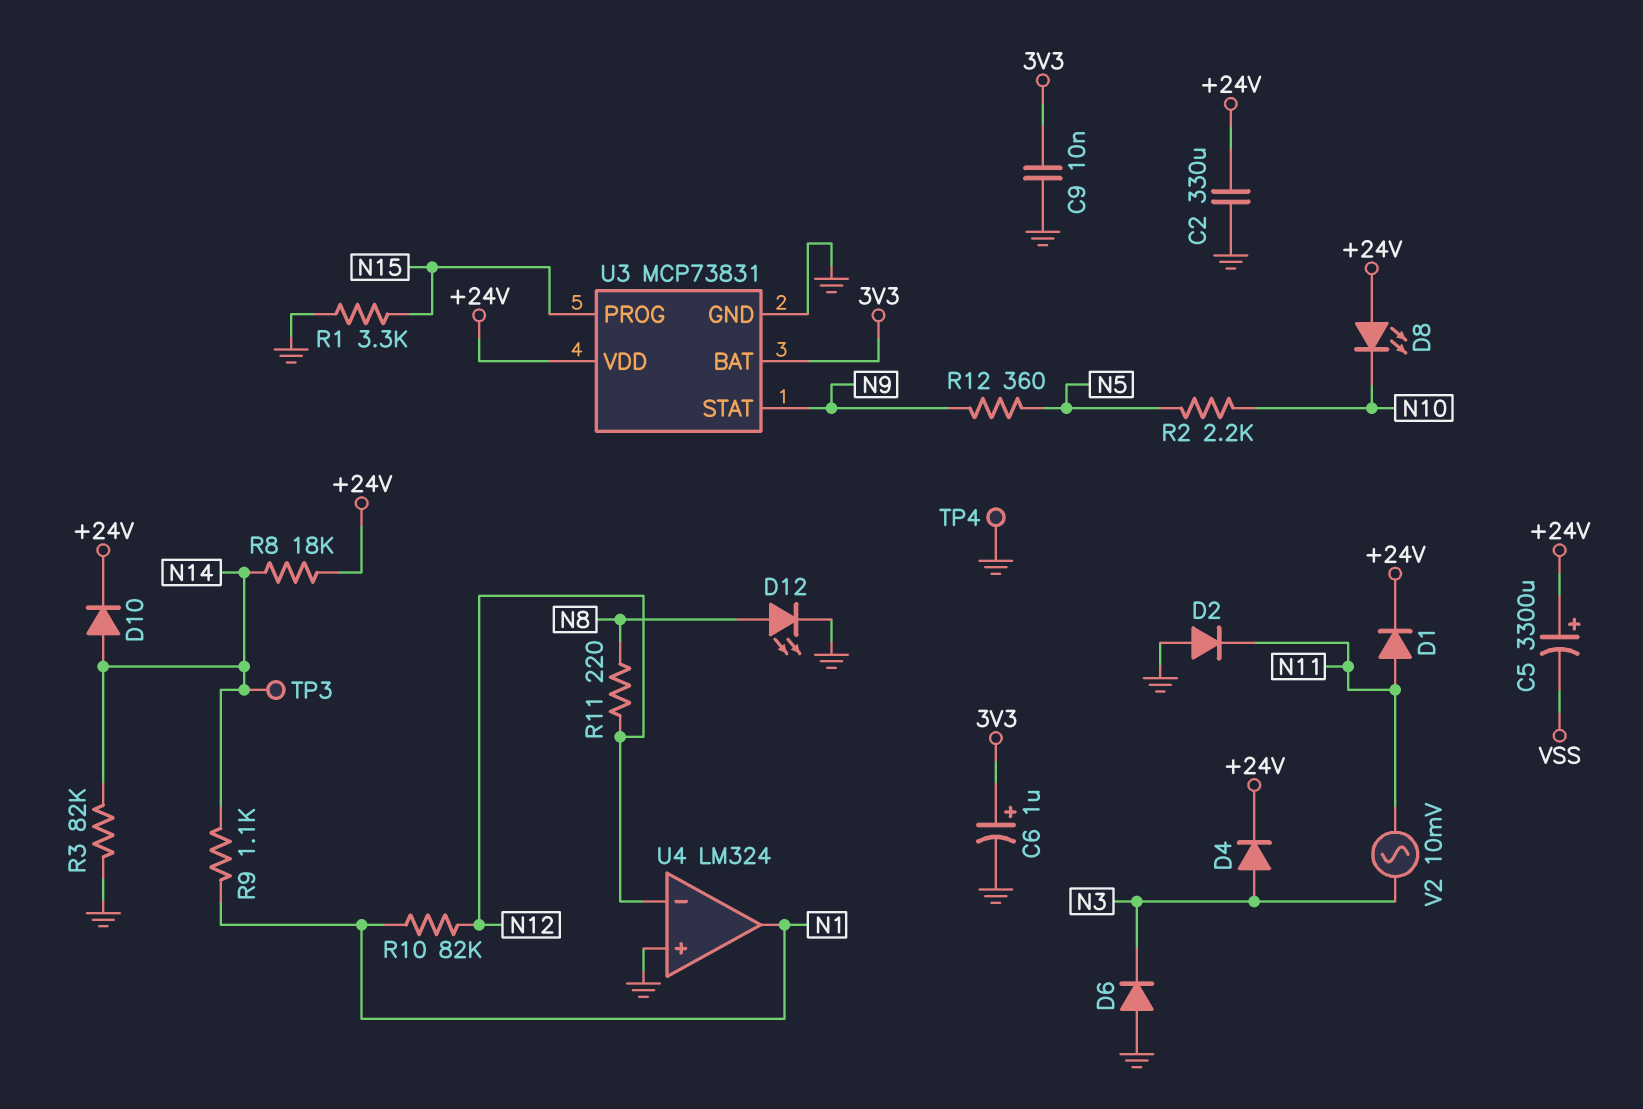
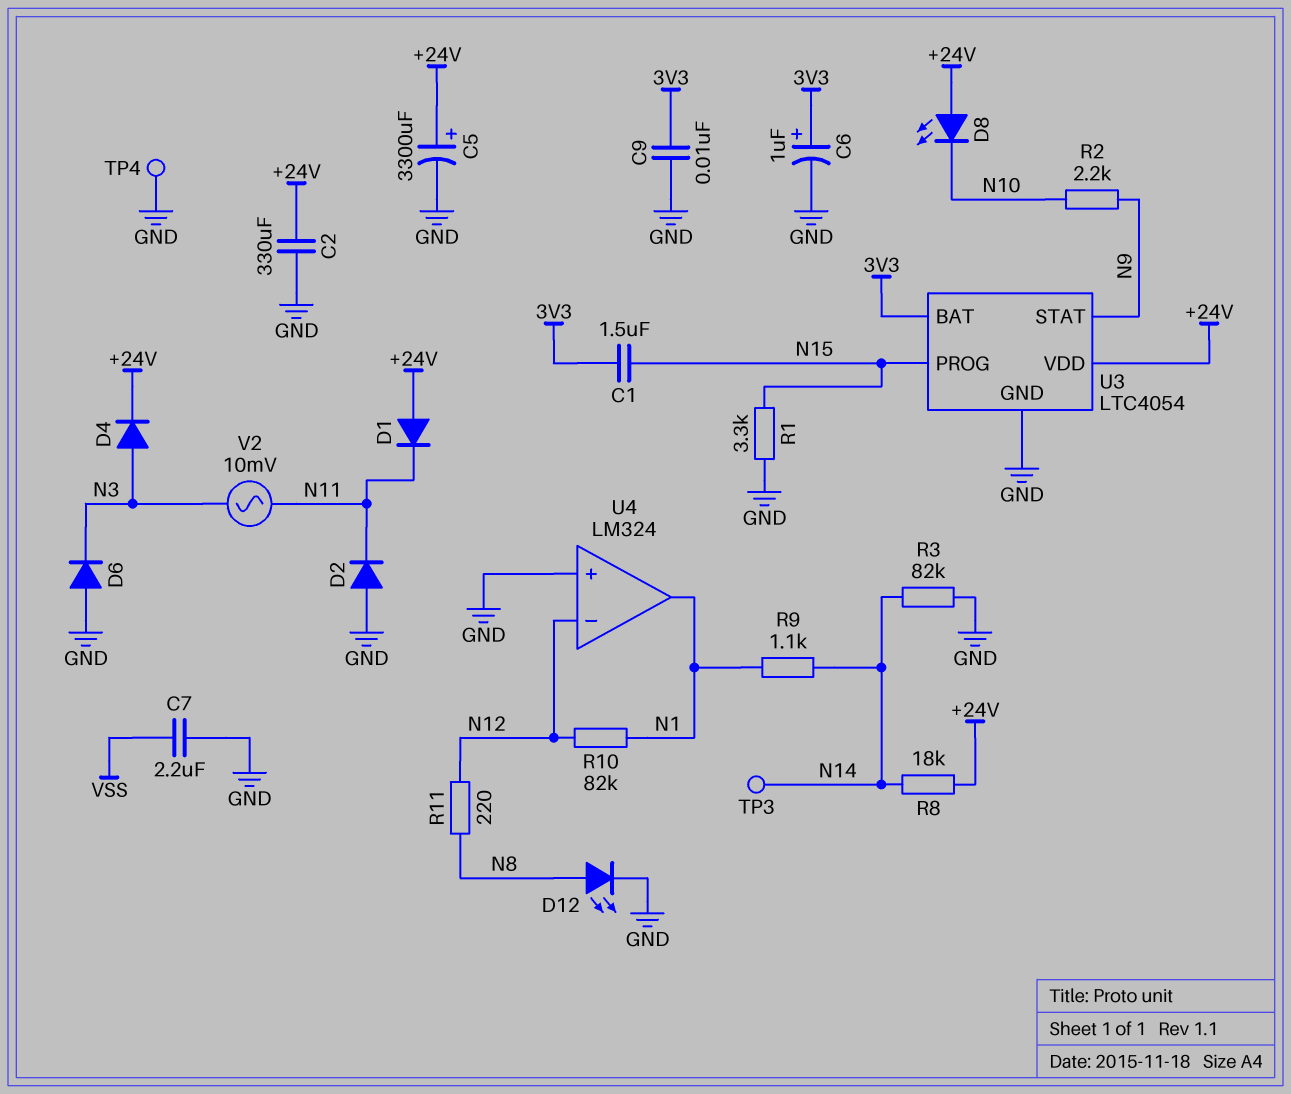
C1: none -> 1.5uF (3V3, N15)
C5: 3300uF (plus +24V, minus VSS) -> 3300uF (plus +24V, minus GND)
C7: none -> 2.2uF (GND, VSS)
D1: diode (A N11, K +24V) -> diode (A +24V, K N11)
D10: diode (A N14, K +24V) -> none
R2: 2.2k (N5, N10) -> 2.2k (N9, N10)
R12: 360 (N5, N9) -> none
U3: MCP73831 -> LTC4054

